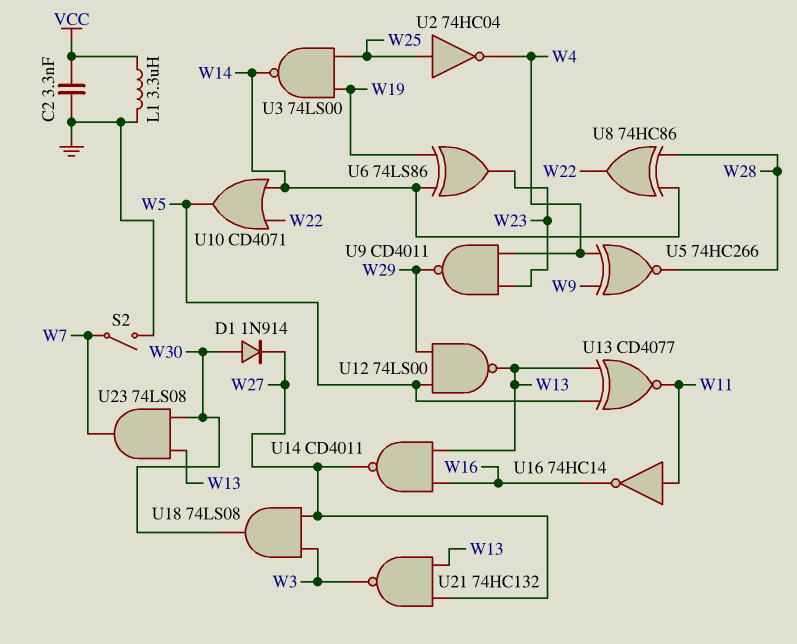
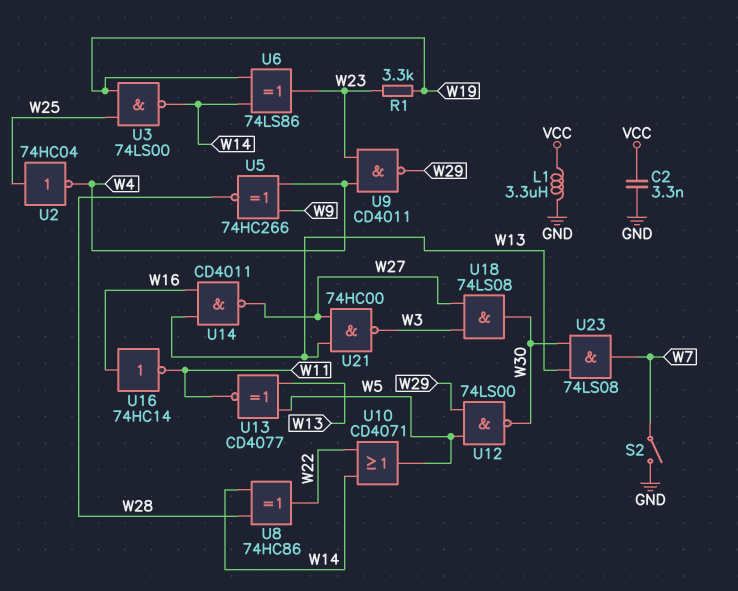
D1: diode 1N914 (A W30, K W27) -> none
R1: none -> 3.3k (W19, W23)
U12: NAND 74LS00 (in W5, in W29, out W13) -> NAND 74LS00 (in W5, in W29, out W30)
U16: NOT 74HC14 (in W11, out W16) -> NOT 74HC14 (in W16, out W11)
U21: NAND 74HC132 (in W13, in W27, out W3) -> NAND 74HC00 (in W13, in W27, out W3)

